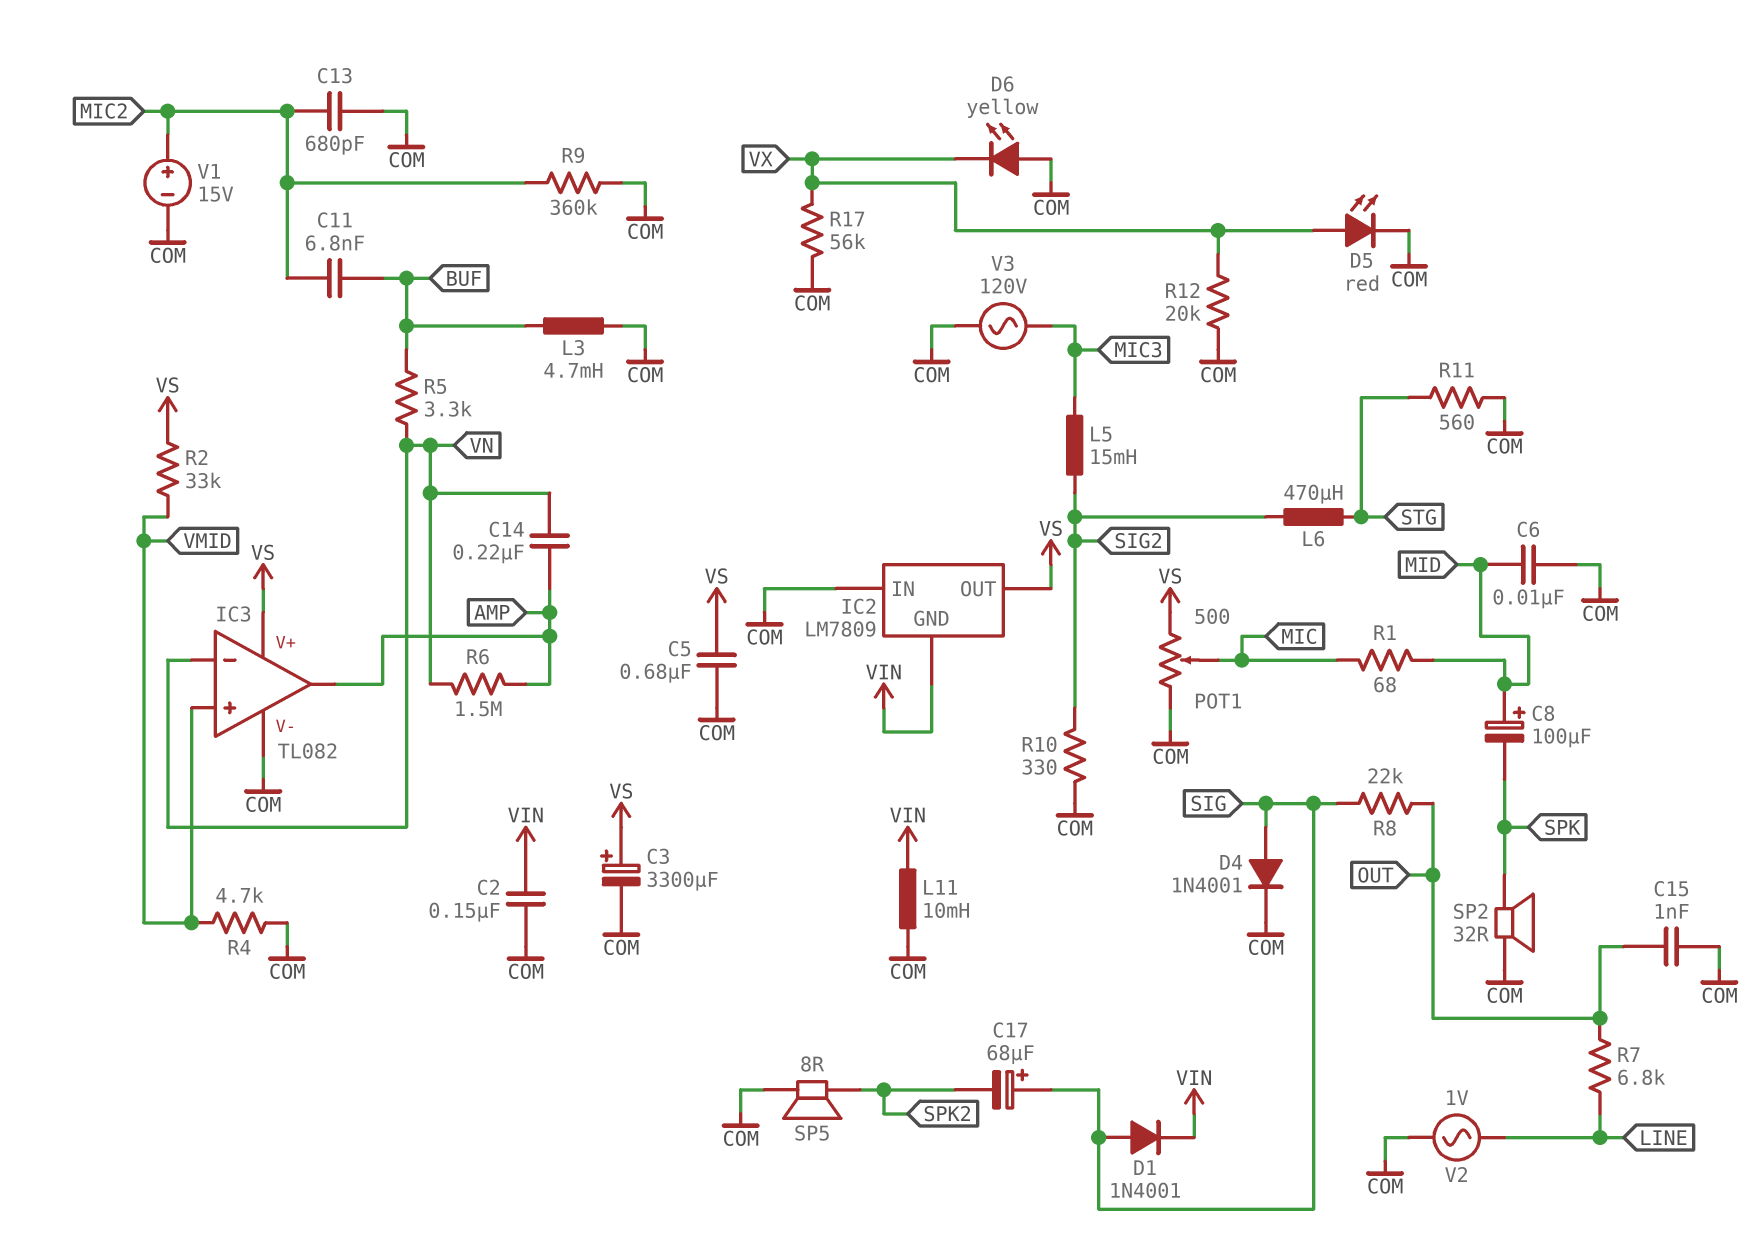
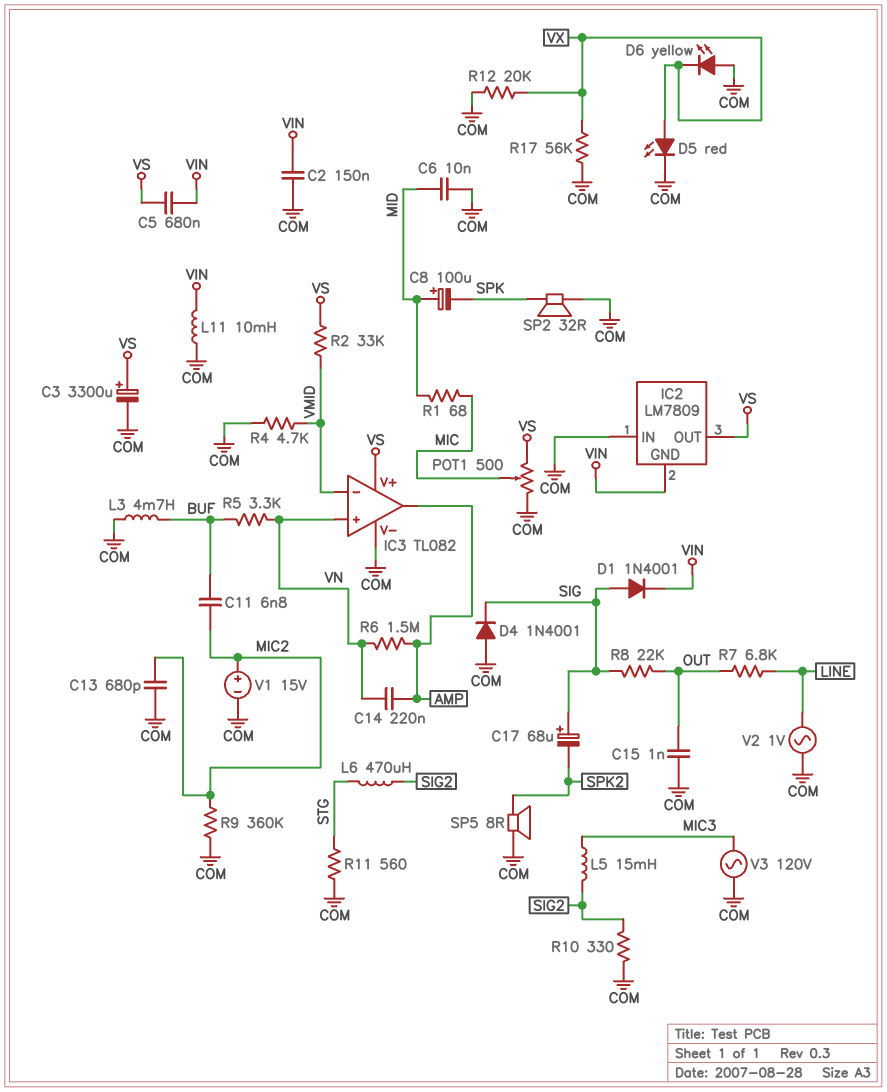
C5: 680nF (COM, VS) -> 680nF (VIN, VS)
D4: diode 1N4001 (A SIG, K COM) -> diode 1N4001 (A COM, K SIG)
IC3 pin in+: VMID -> VN
IC3 pin in-: VN -> VMID

